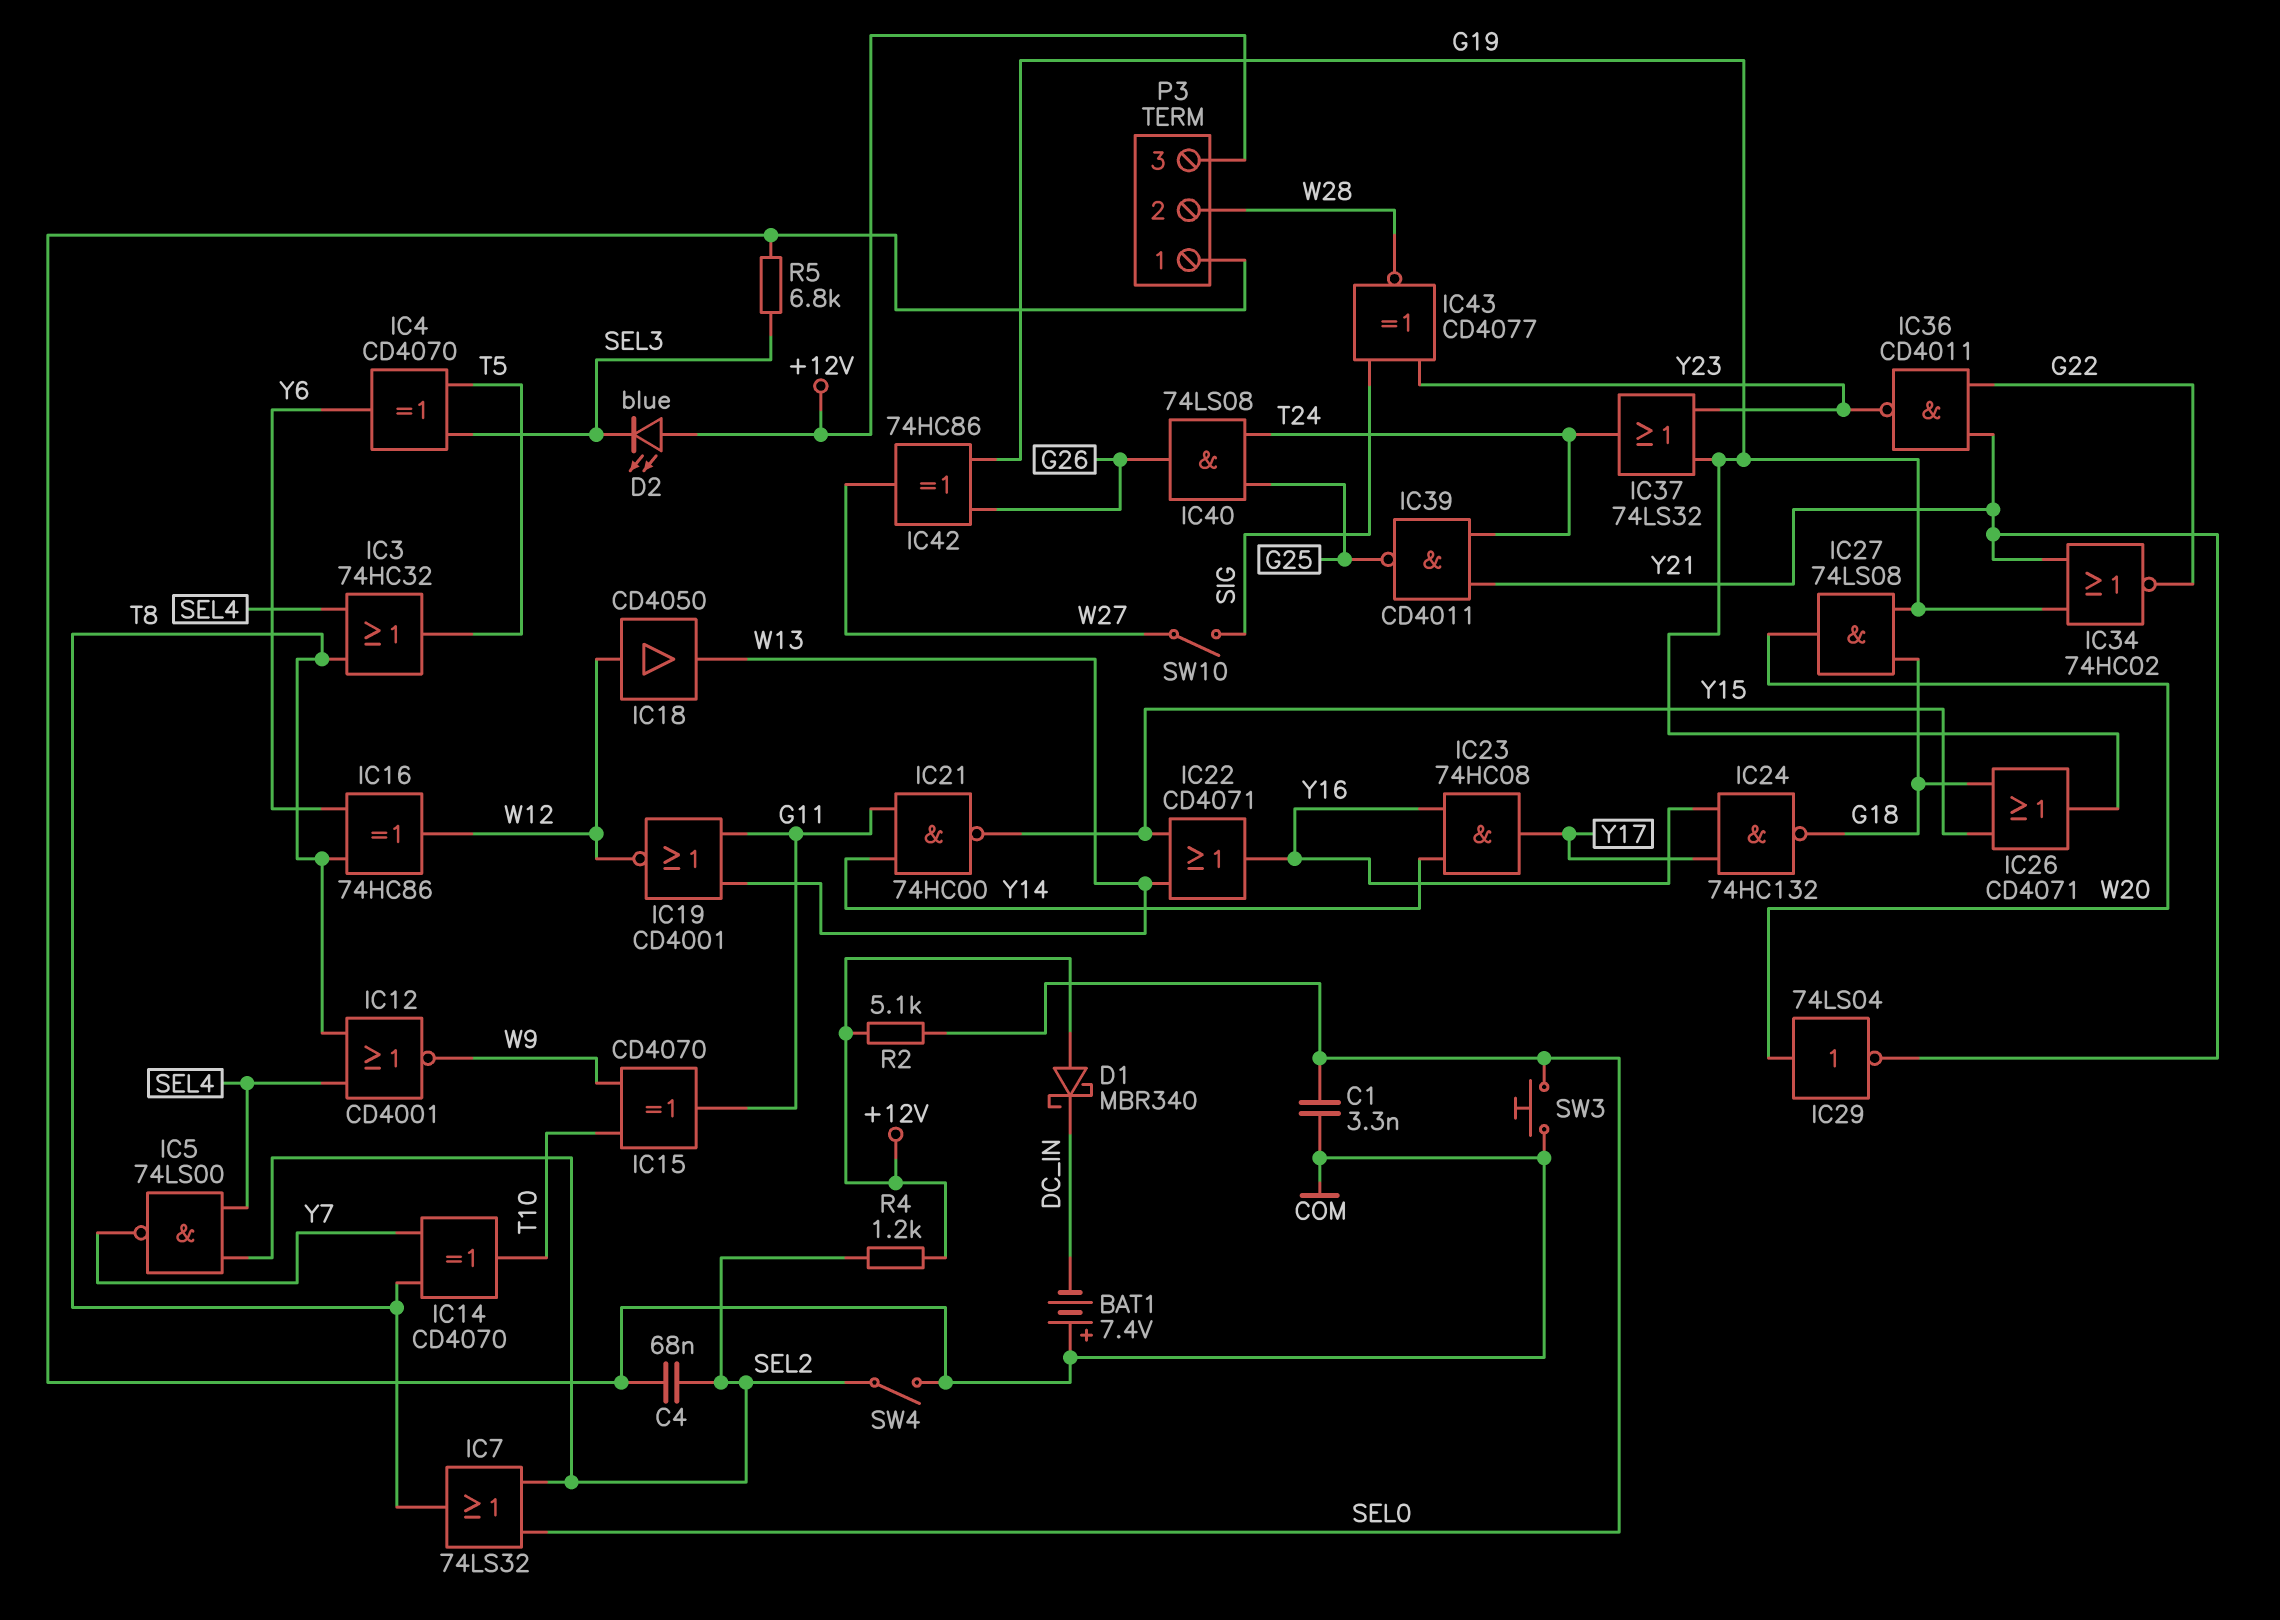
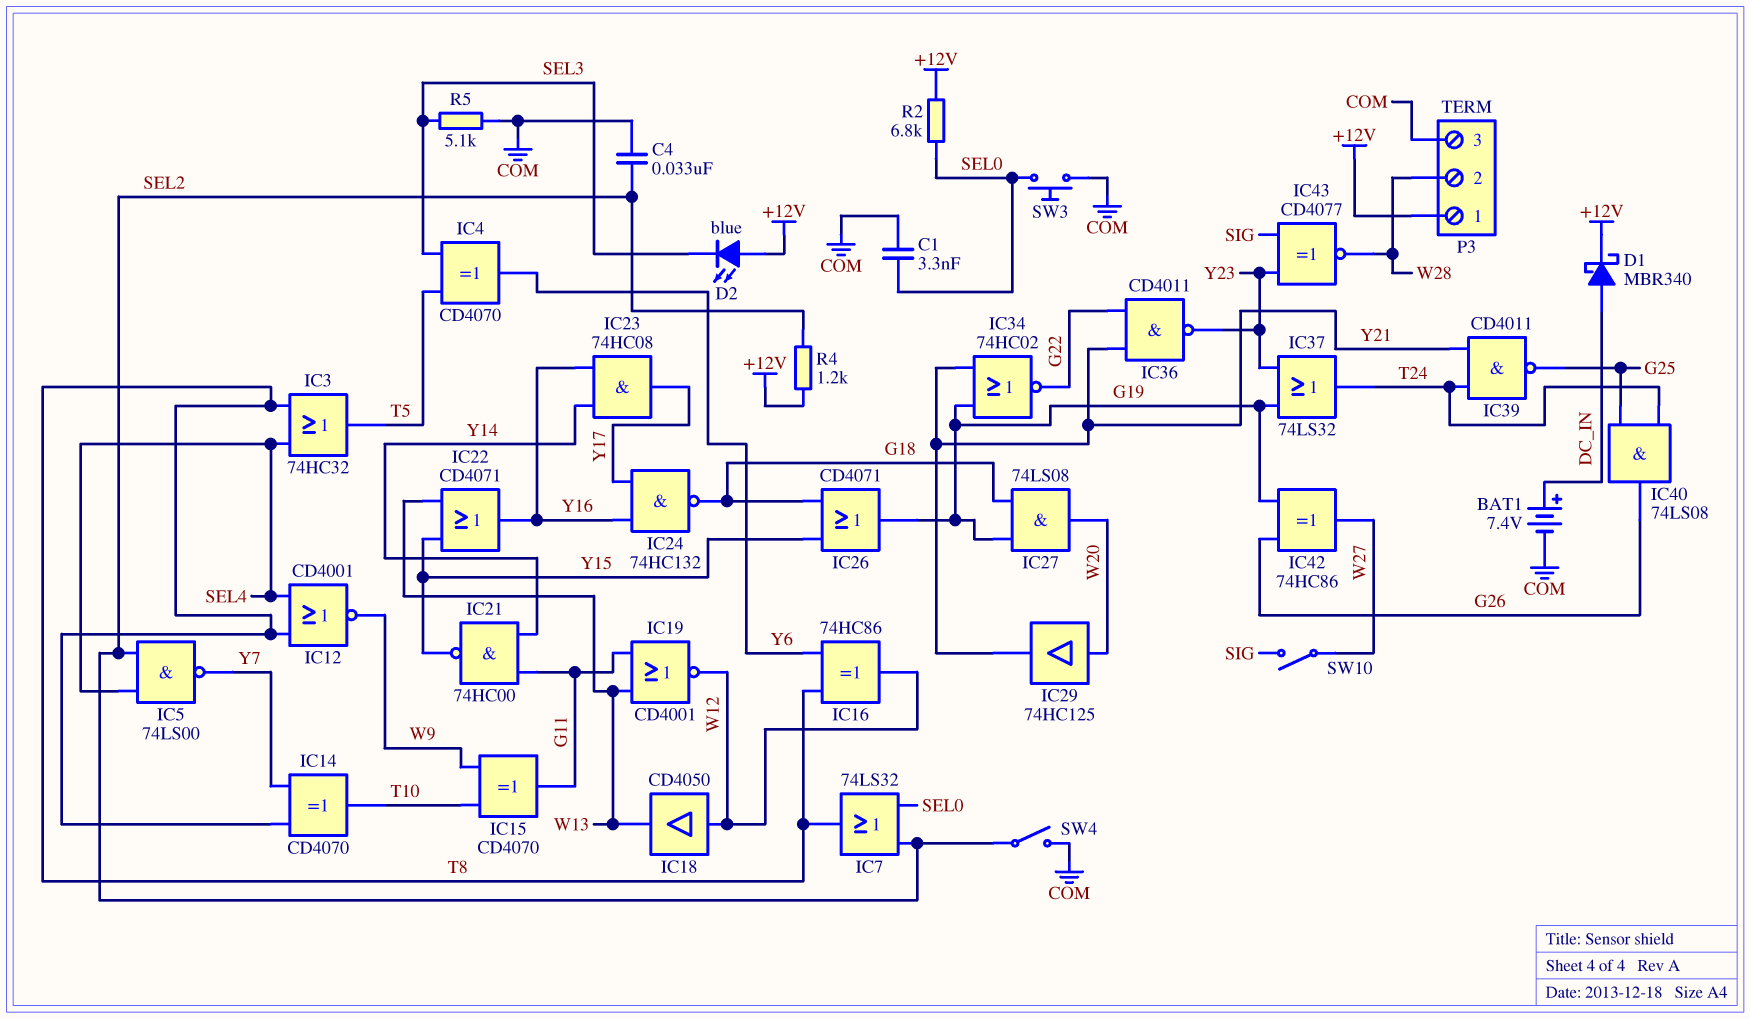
BAT1: 7.4V (plus COM, minus DC_IN) -> 7.4V (plus DC_IN, minus COM)
C4: 68nF (COM, SEL2) -> 33nF (COM, SEL2)
D1: schottky MBR340 (A +12V, K DC_IN) -> schottky MBR340 (A DC_IN, K +12V)
IC29: NOT 74LS04 (in W20, out Y21) -> buffer 74HC125 (in W20, out Y21)
P3 pin 1: COM -> +12V
P3 pin 3: +12V -> COM
R2: 5.1k (+12V, SEL0) -> 6.8k (+12V, SEL0)
R5: 6.8k (COM, SEL3) -> 5.1k (COM, SEL3)

